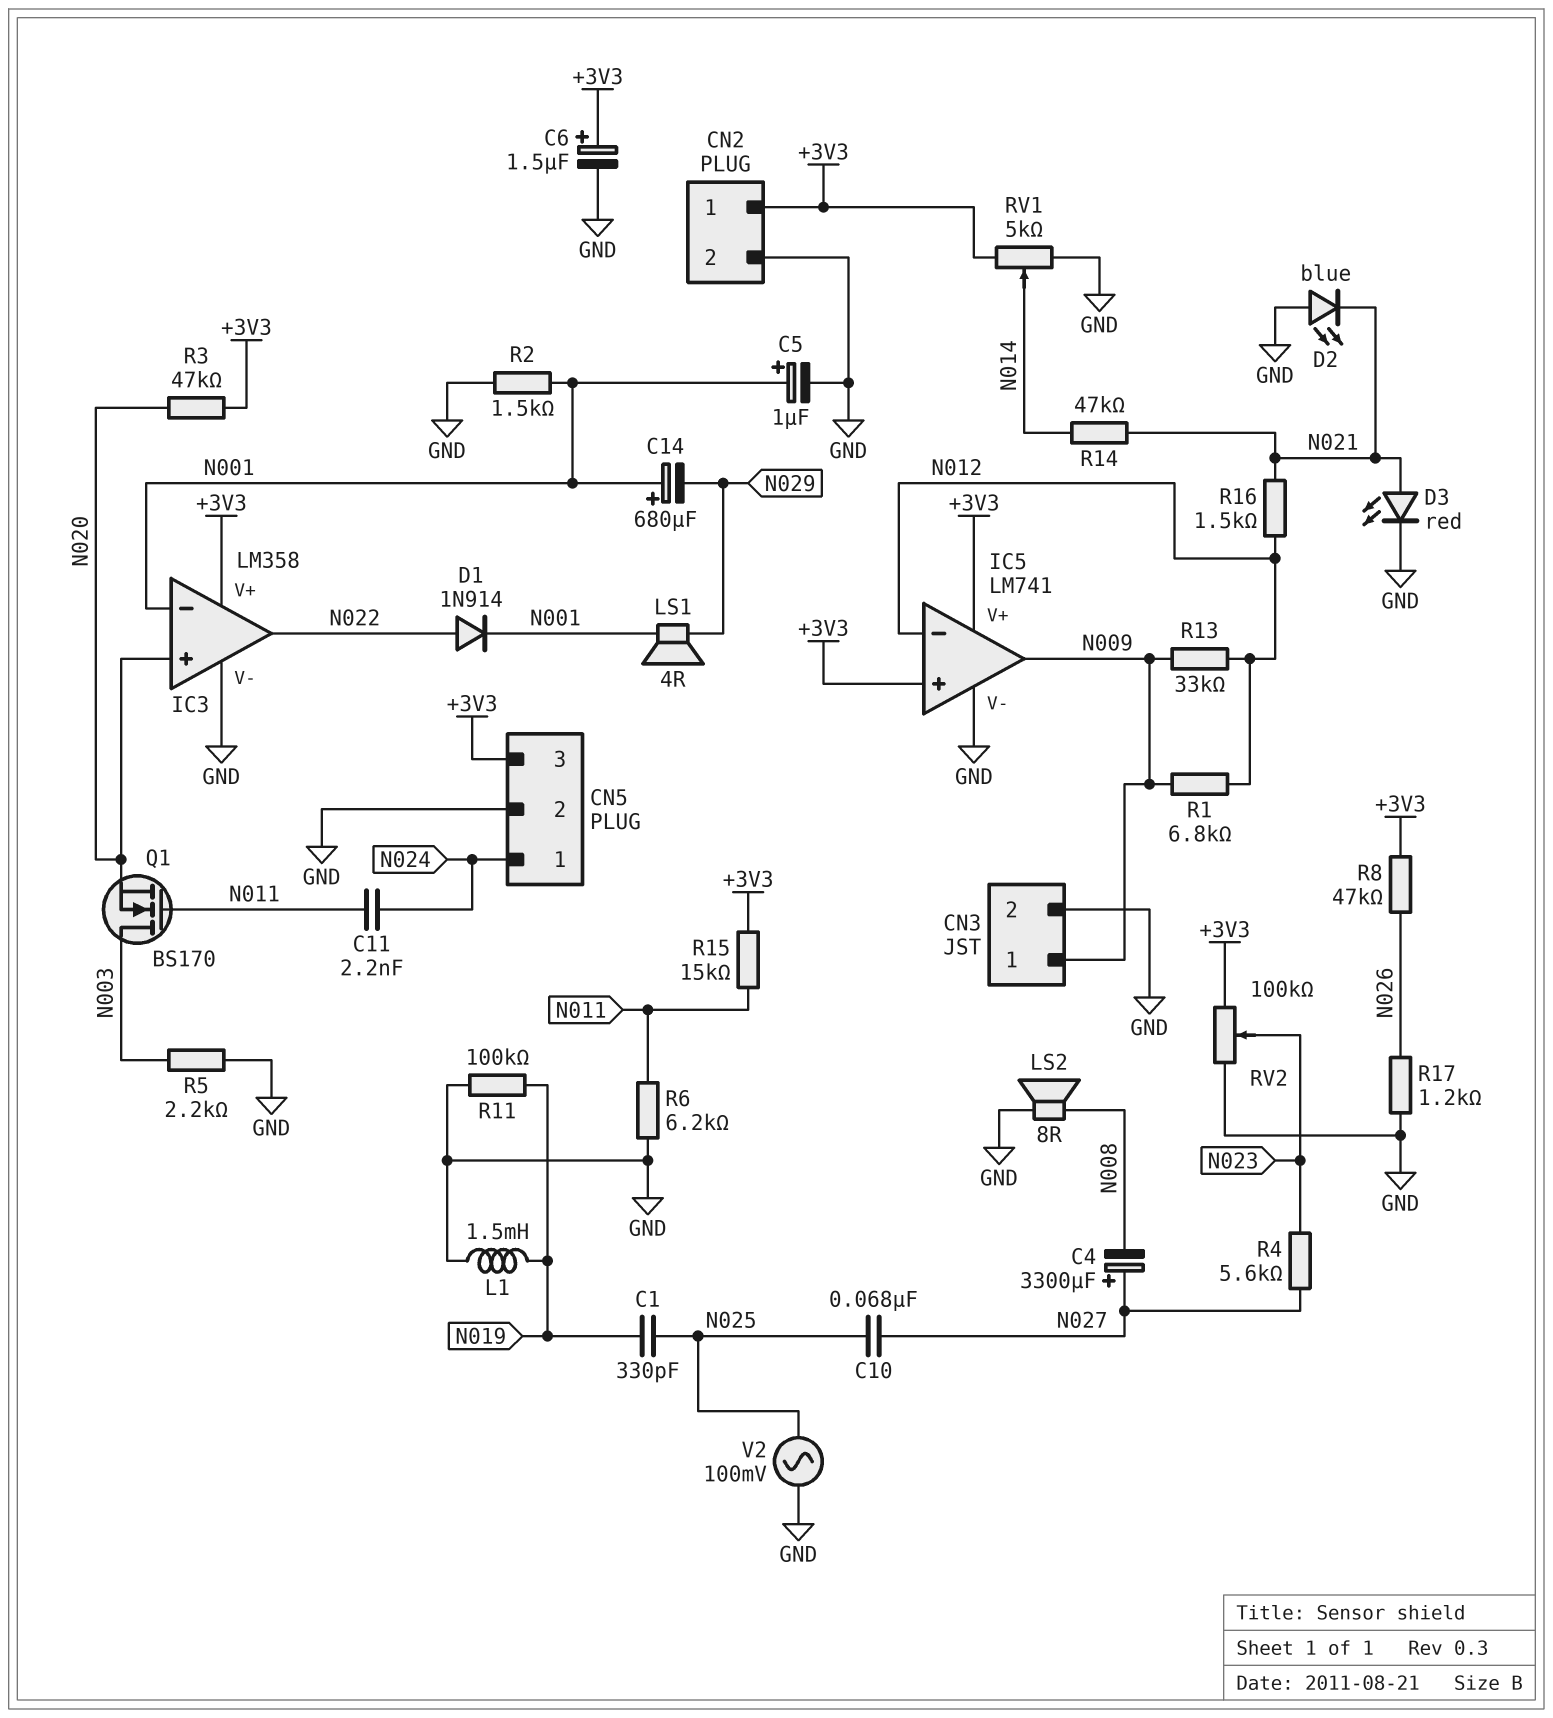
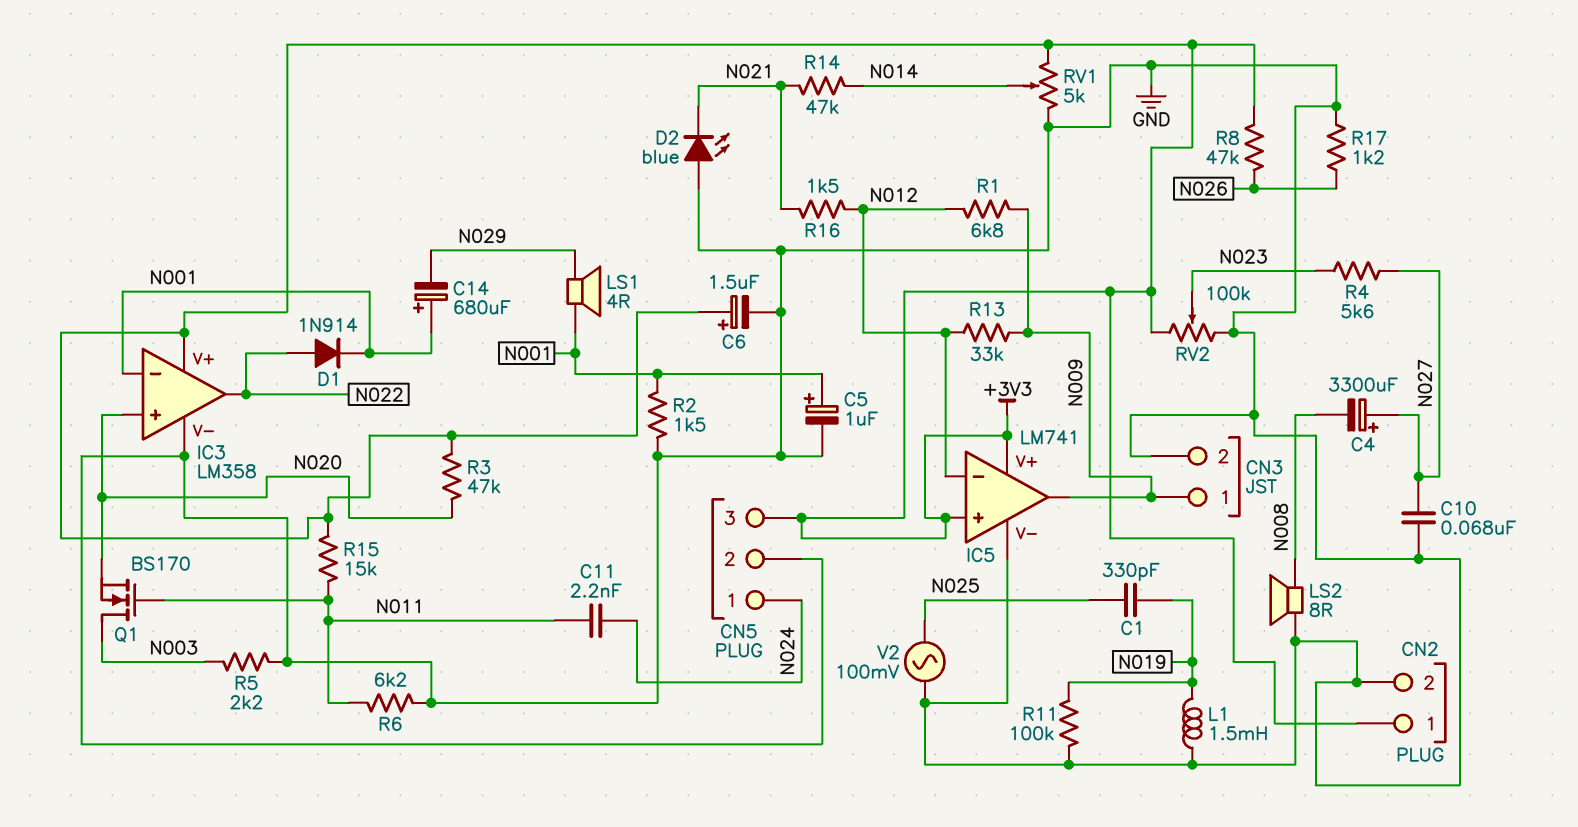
C10: 68nF (N025, N027) -> 68nF (GND, N027)
D3: LED red (A N021, K GND) -> none

